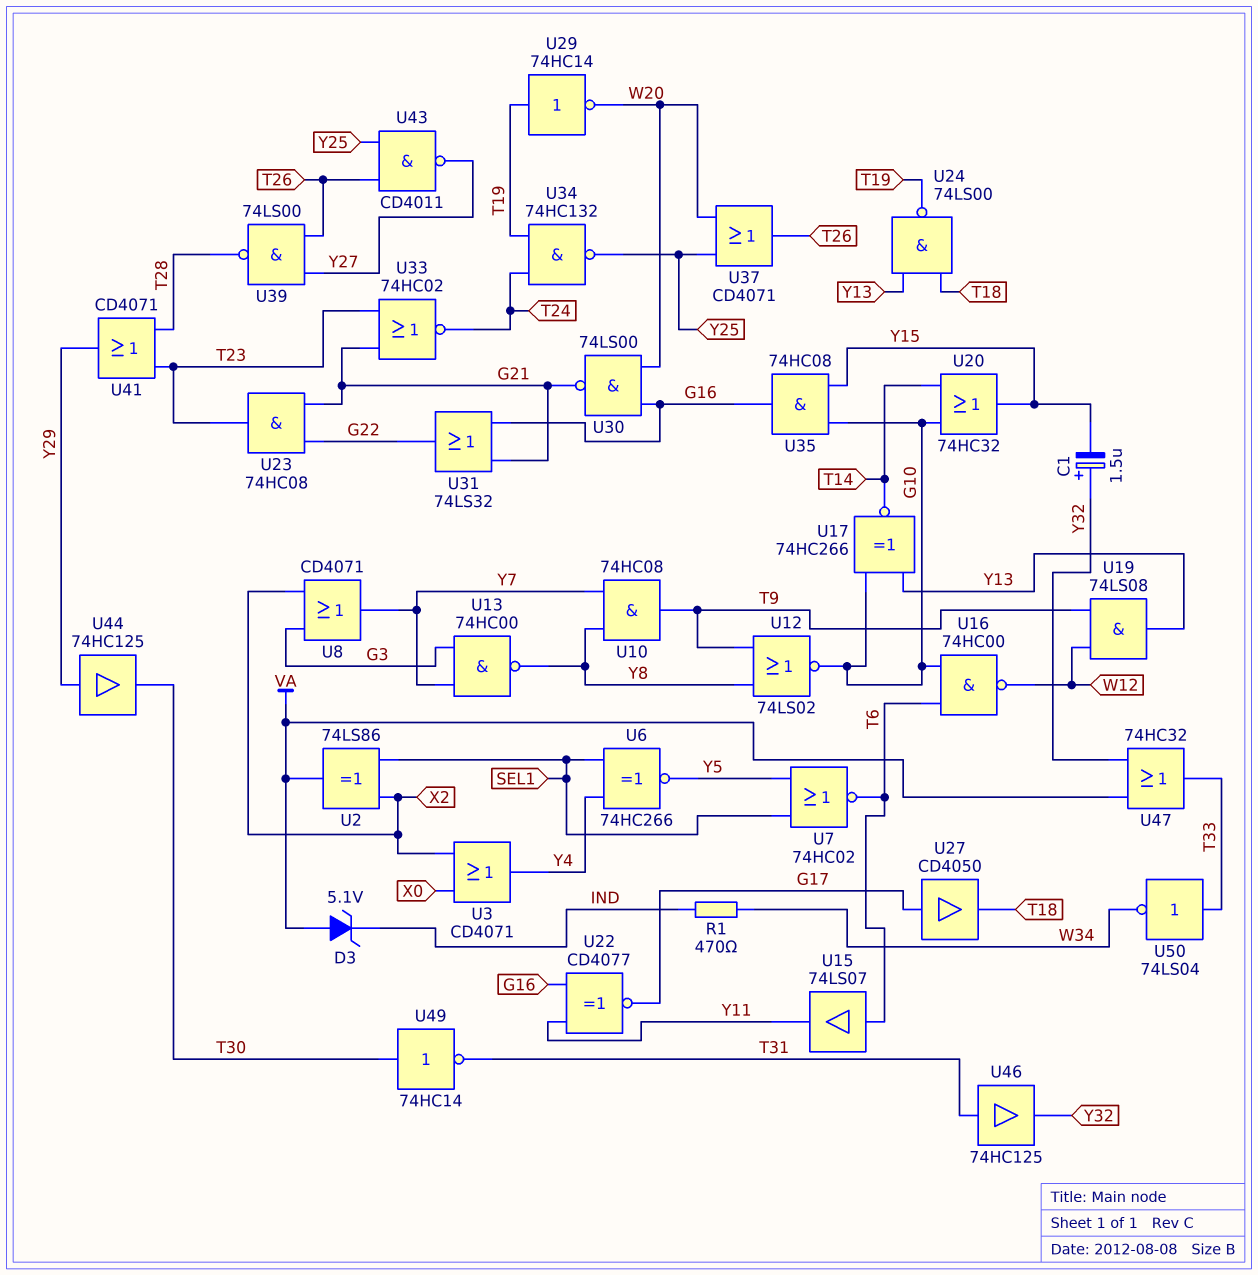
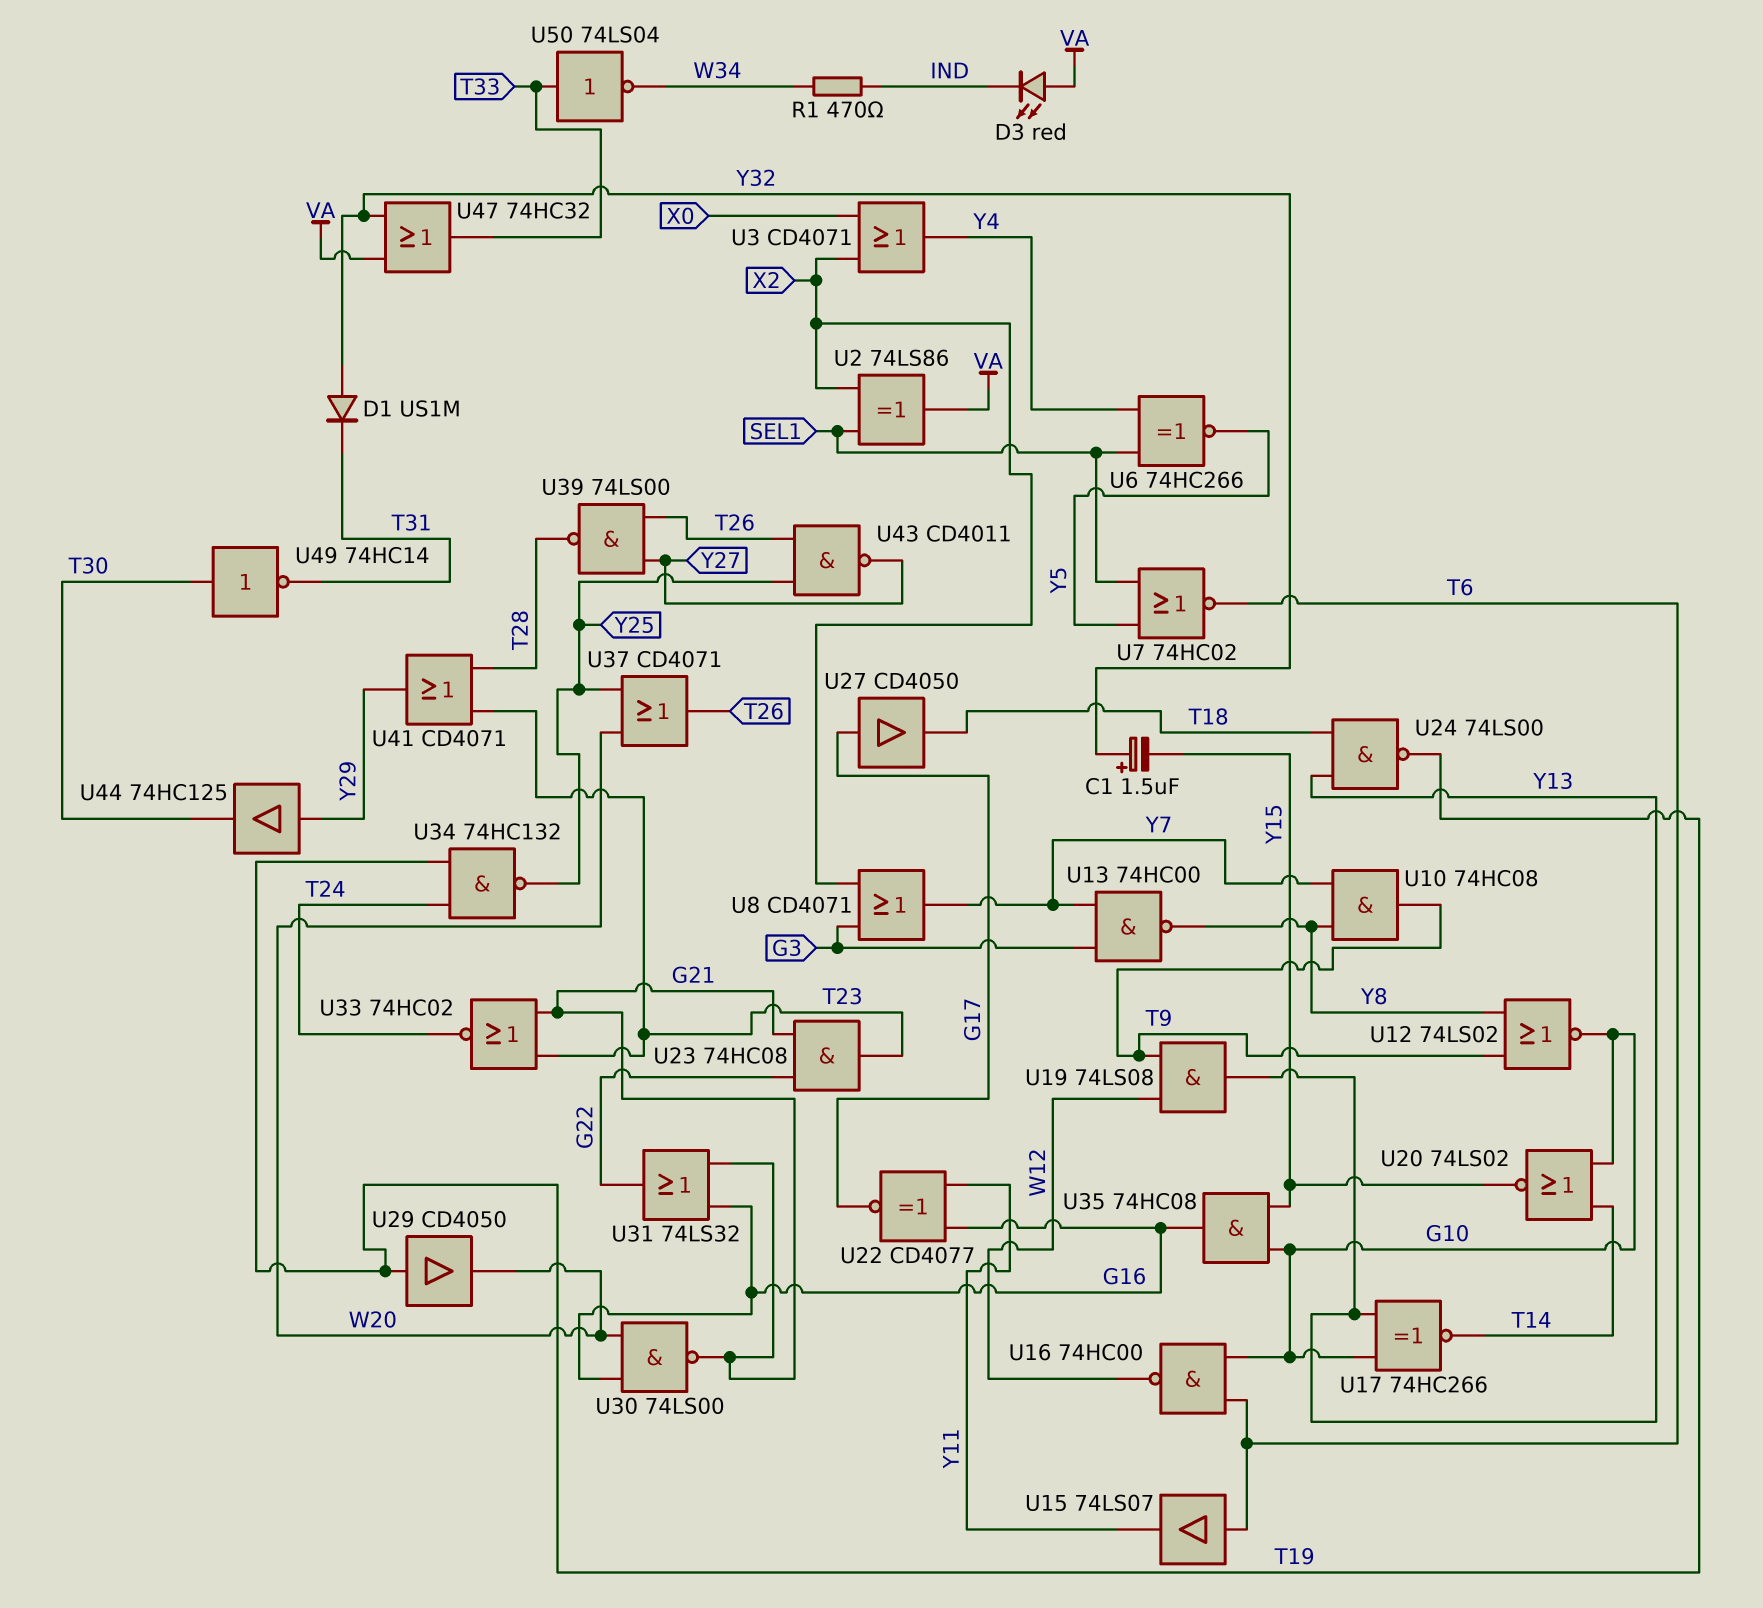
D1: none -> diode US1M (A Y32, K T31)
D3: zener 5.1V (A VA, K IND) -> LED red (A VA, K IND)
U20: OR 74HC32 (in G10, in T14, out Y15) -> NOR 74LS02 (in G10, in T14, out Y15)
U29: NOT 74HC14 (in T19, out W20) -> buffer CD4050 (in T19, out W20)
U46: buffer 74HC125 (in T31, out Y32) -> none

